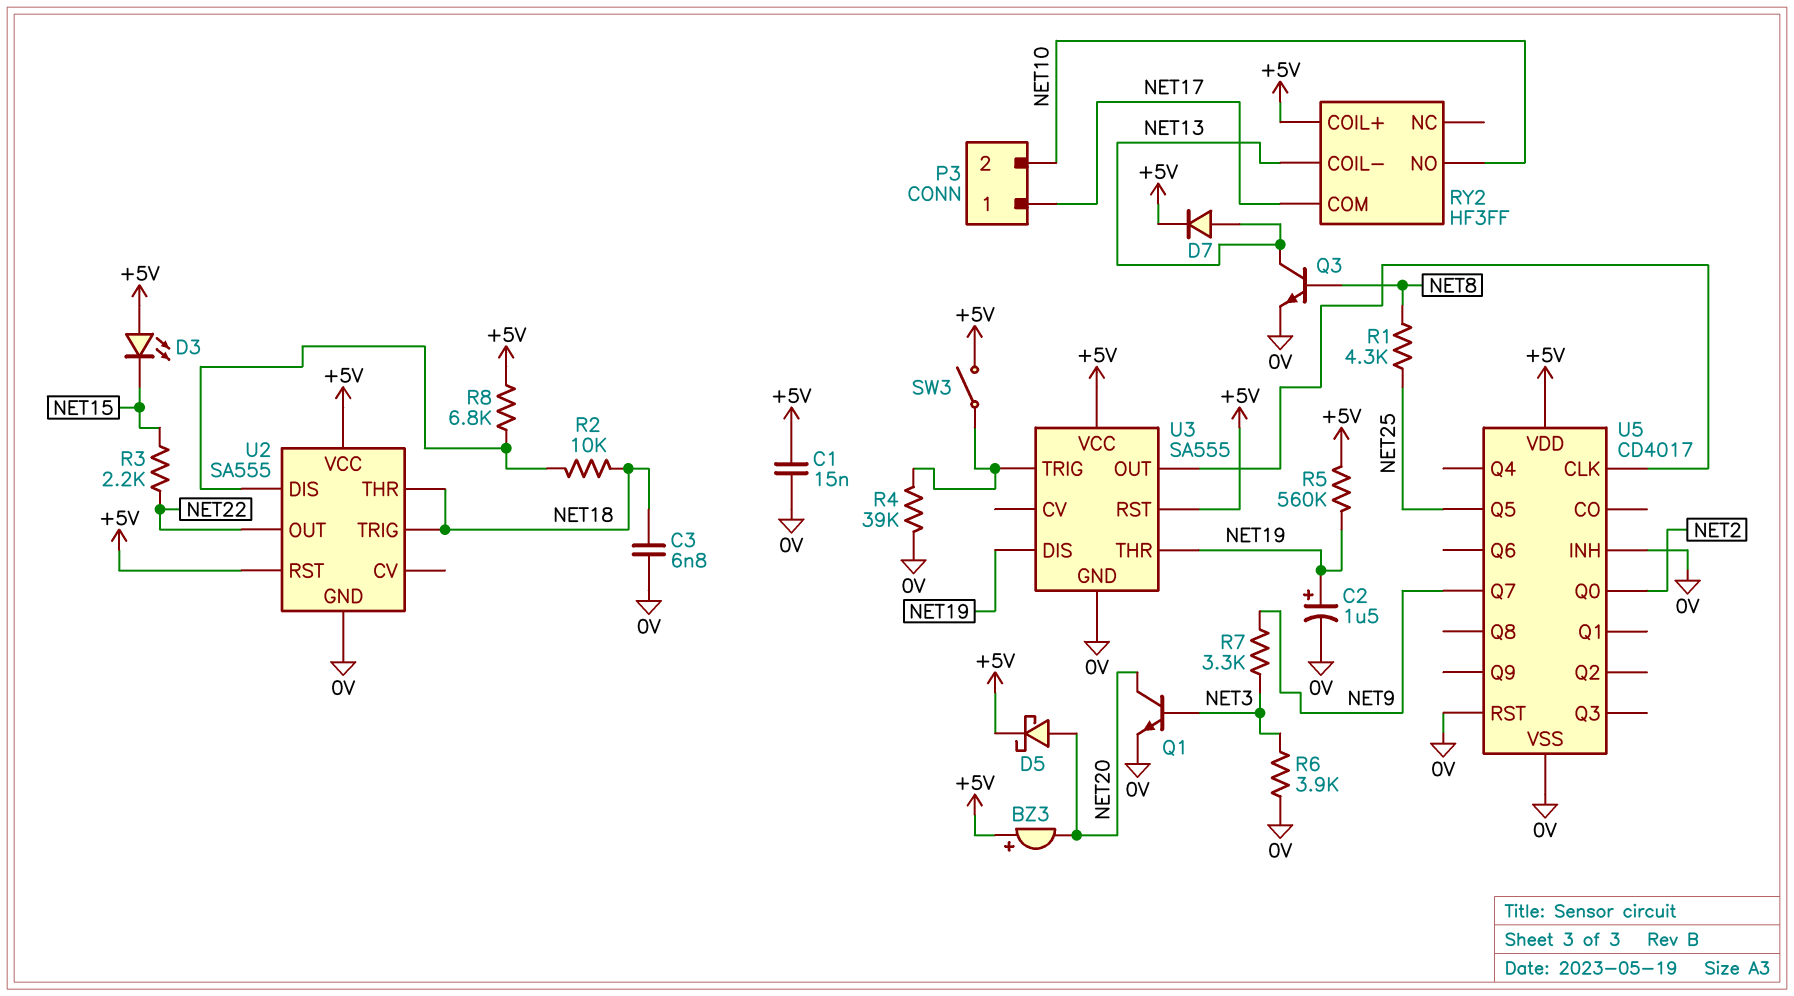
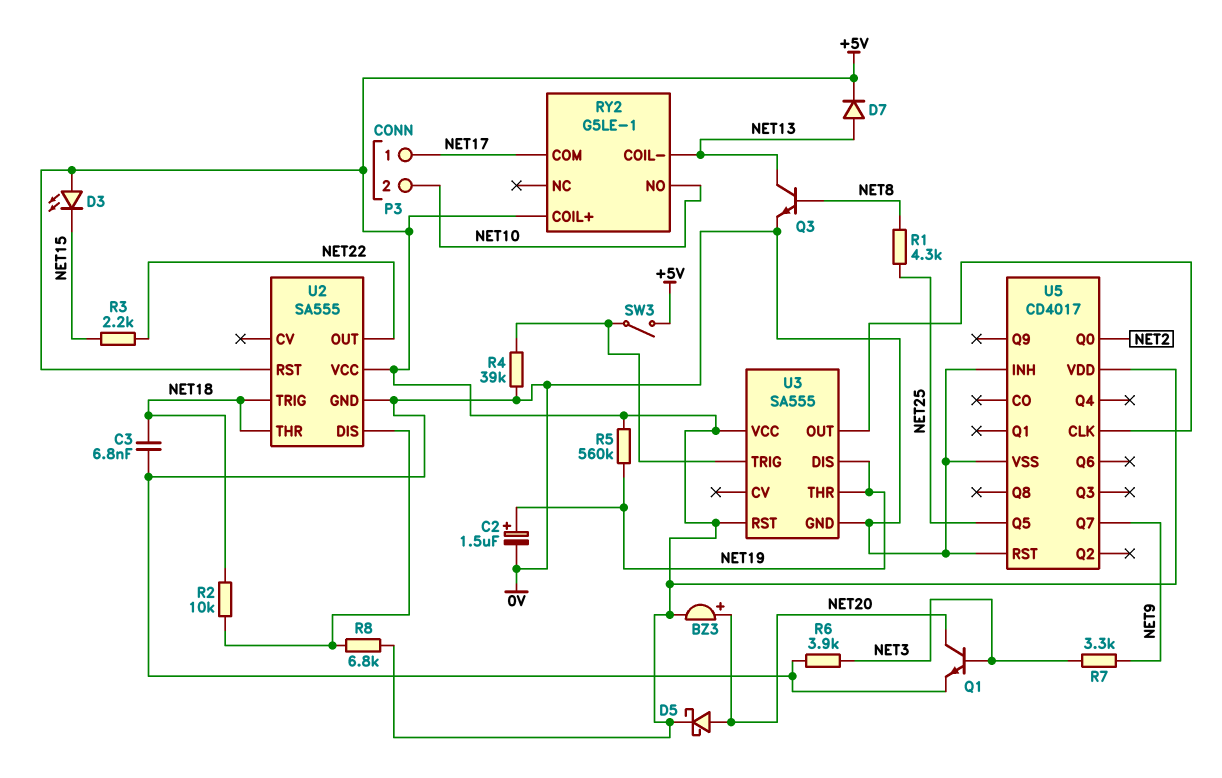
BZ3: buzzer (plus +5V, minus NET20) -> buzzer (plus NET20, minus +5V)
C1: 15nF (+5V, 0V) -> none
RY2: HF3FF -> G5LE-1

